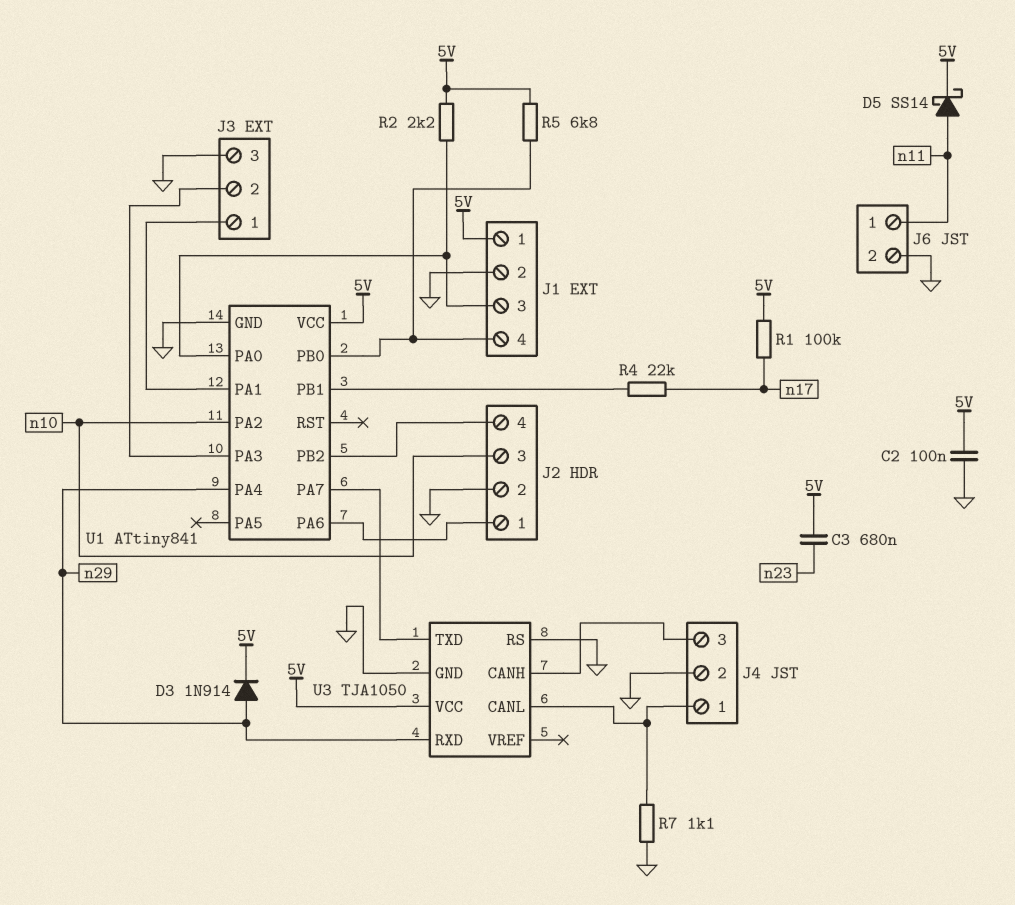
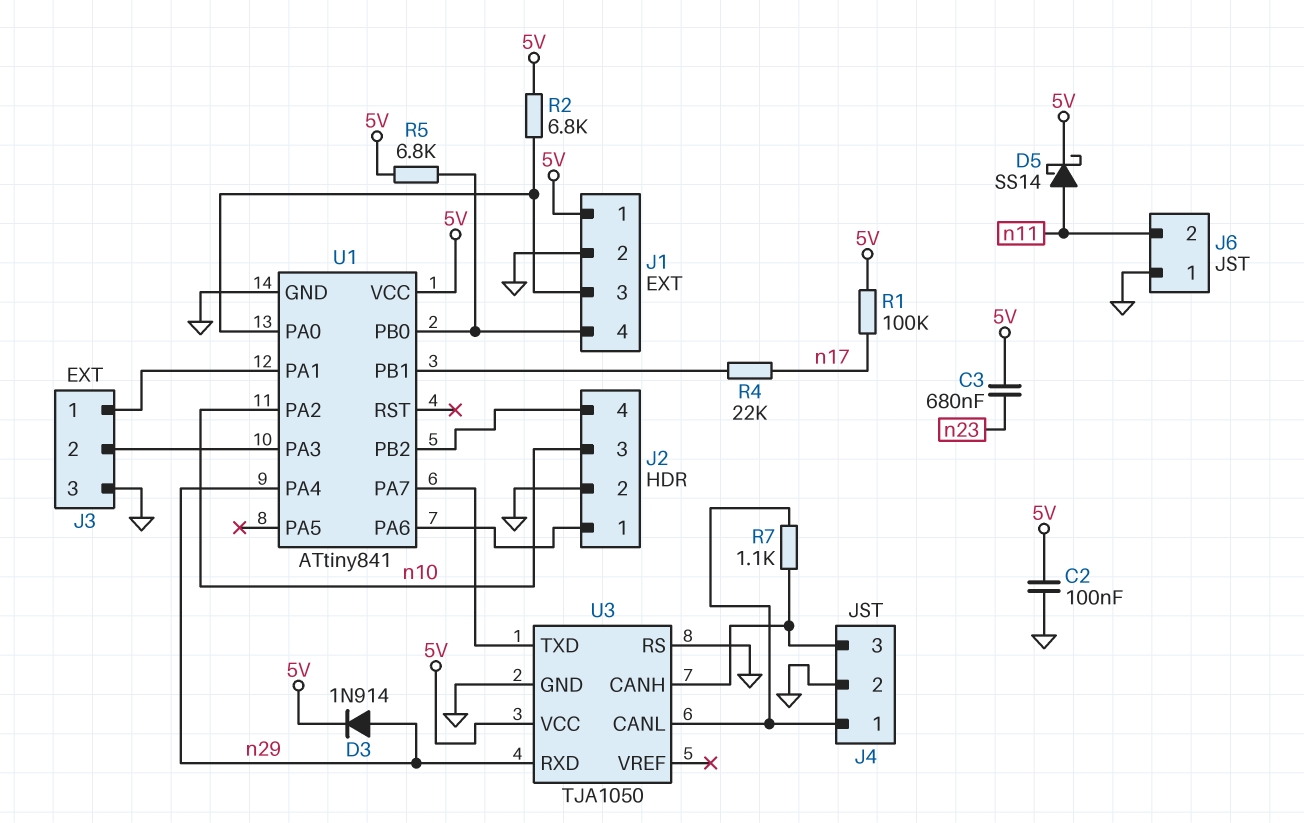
J6 pin 1: n11 -> GND
J6 pin 2: GND -> n11
R2: 2.2k (5V, J1/3) -> 6.8k (5V, J1/3)
R7: 1.1k (GND, J4/1) -> 1.1k (J4/1, J4/3)

